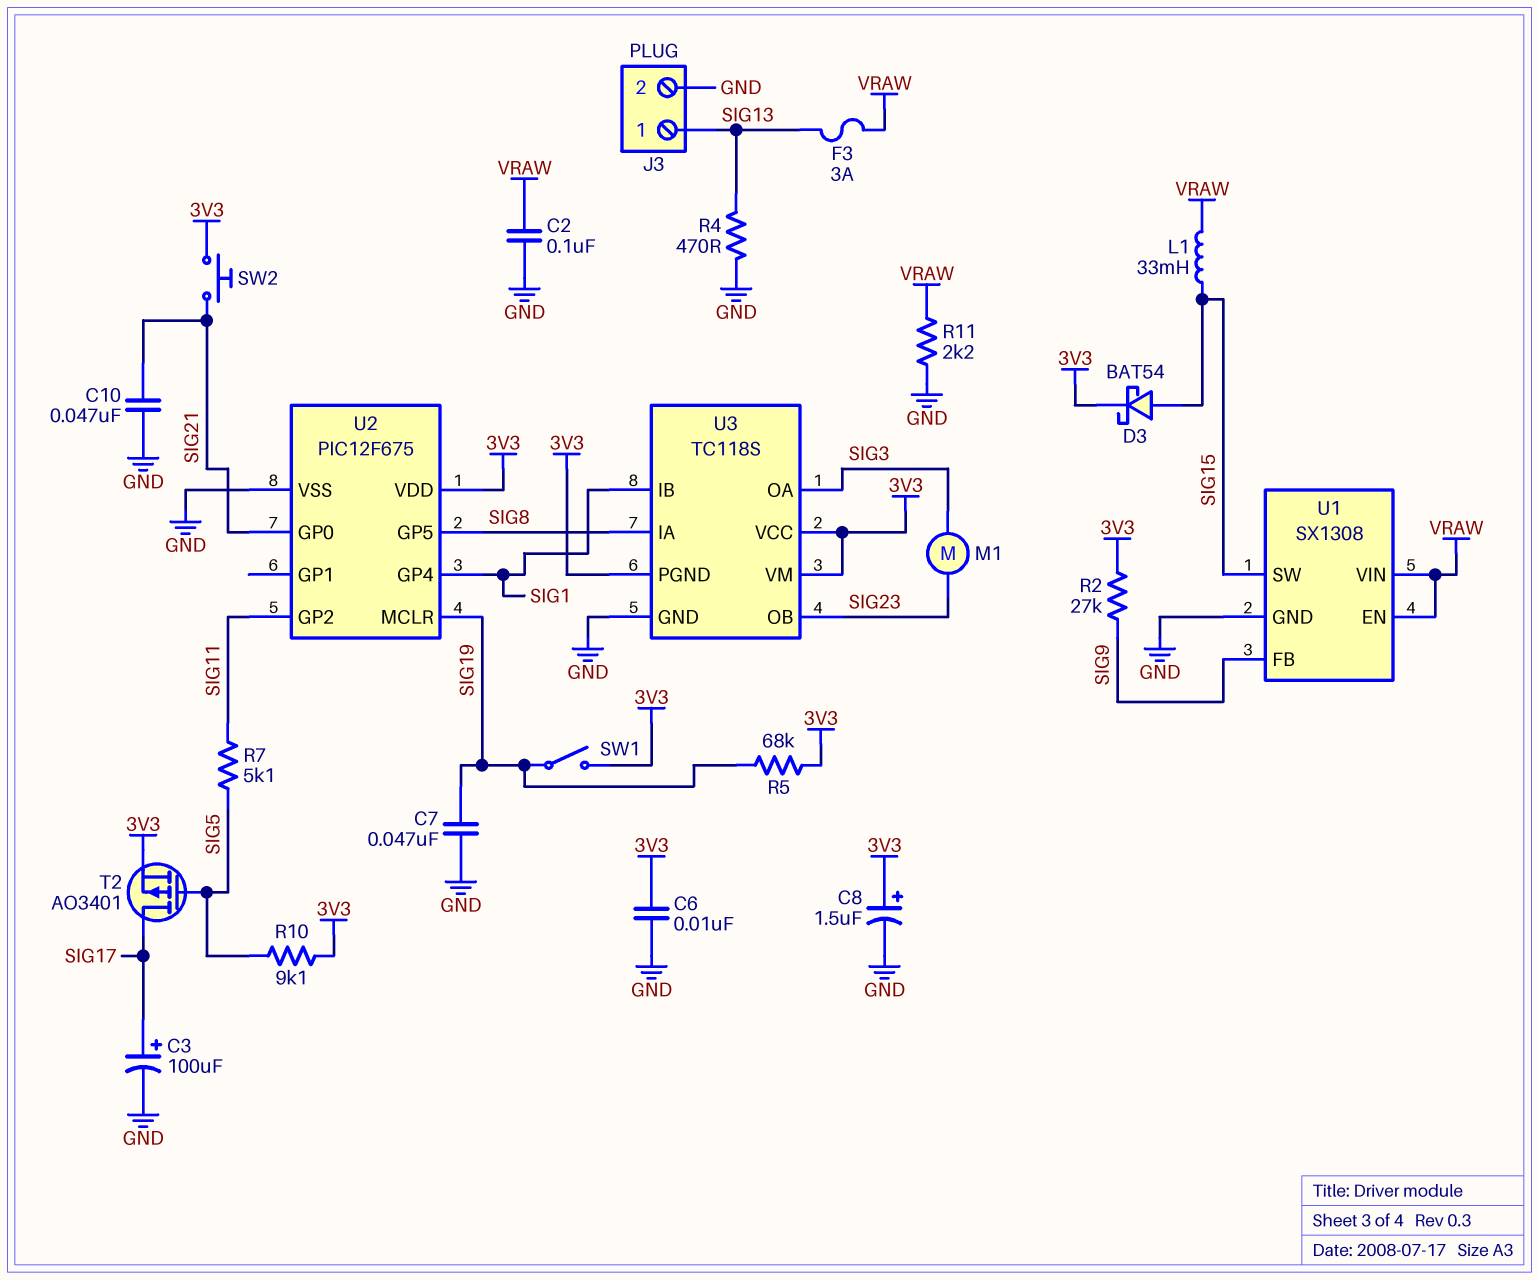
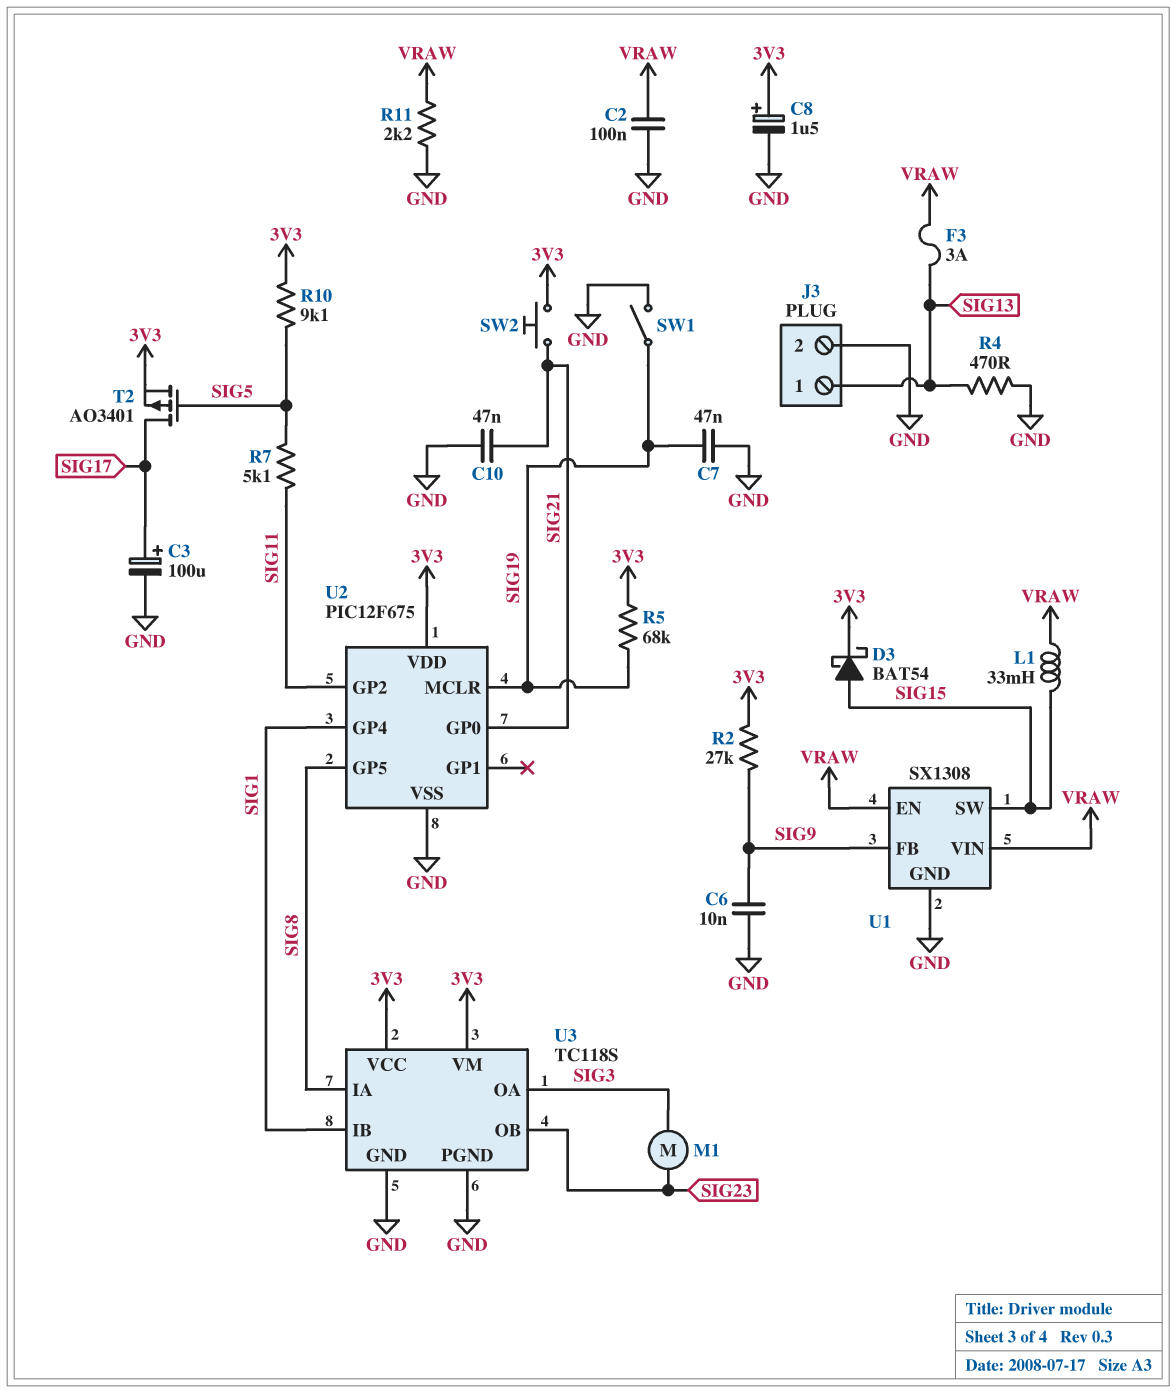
C6: 10nF (3V3, GND) -> 10nF (GND, SIG9)
SW1: switch (3V3, SIG19) -> switch (GND, SIG19)
U3 pin PGND: 3V3 -> GND

